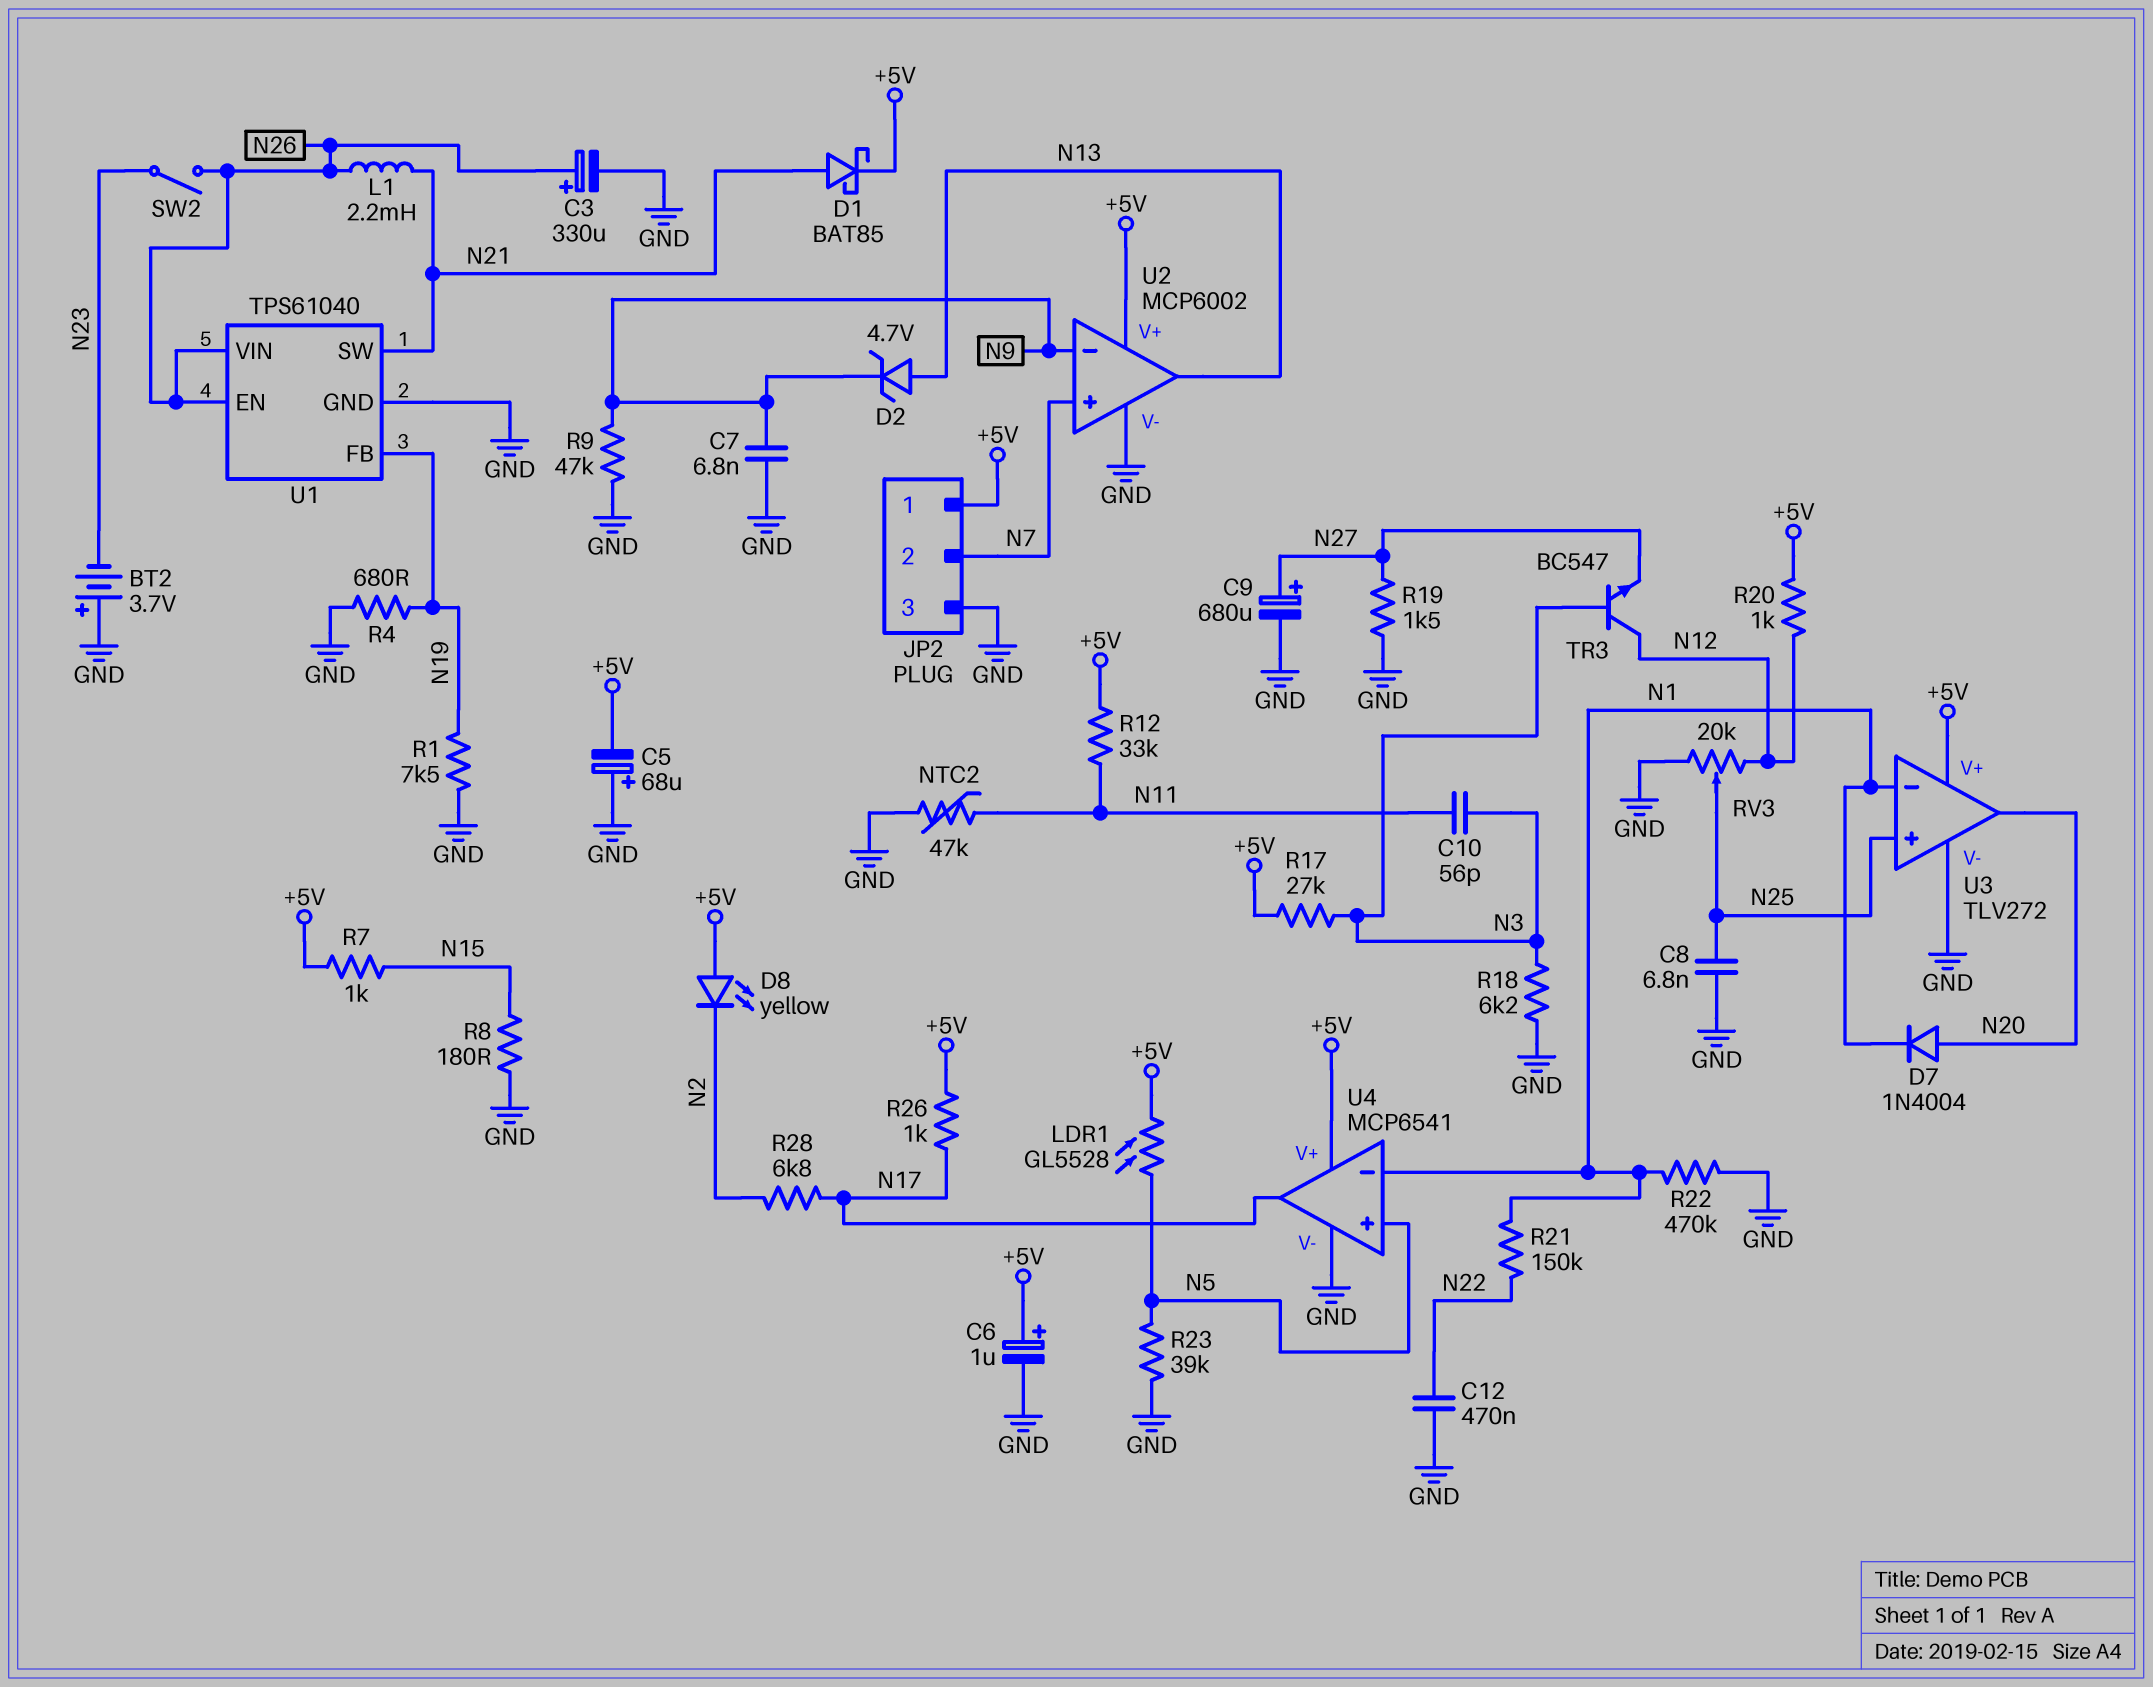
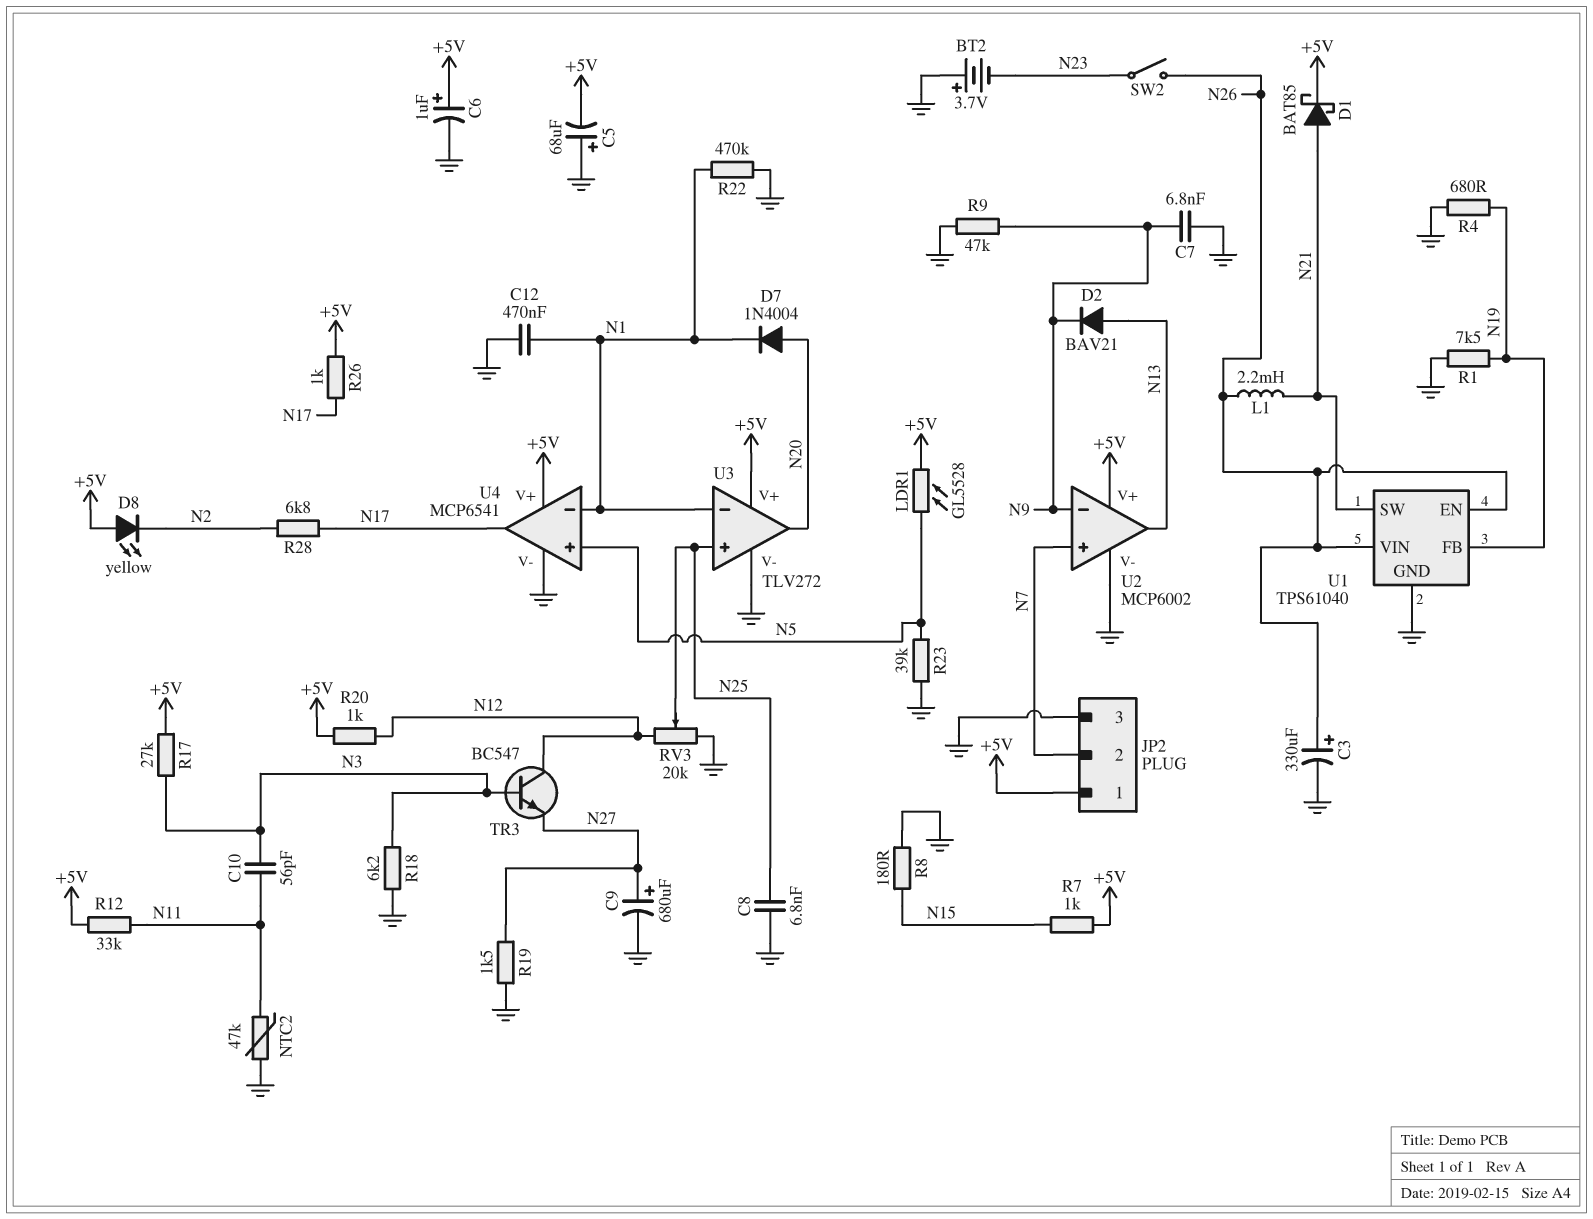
C12: 470nF (GND, N22) -> 470nF (GND, N1)
D2: zener 4.7V (A N13, K N9) -> diode BAV21 (A N13, K N9)
R21: 150k (N1, N22) -> none

